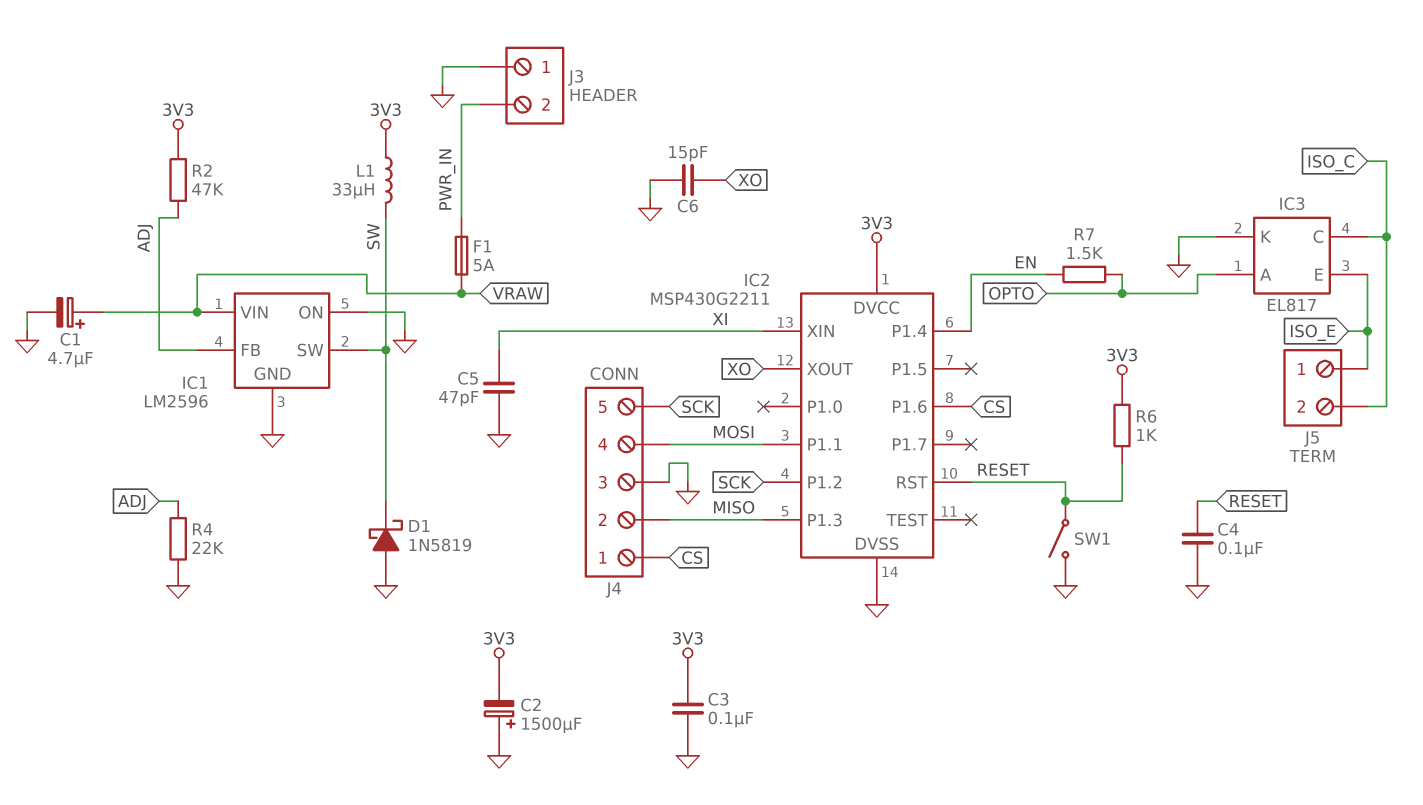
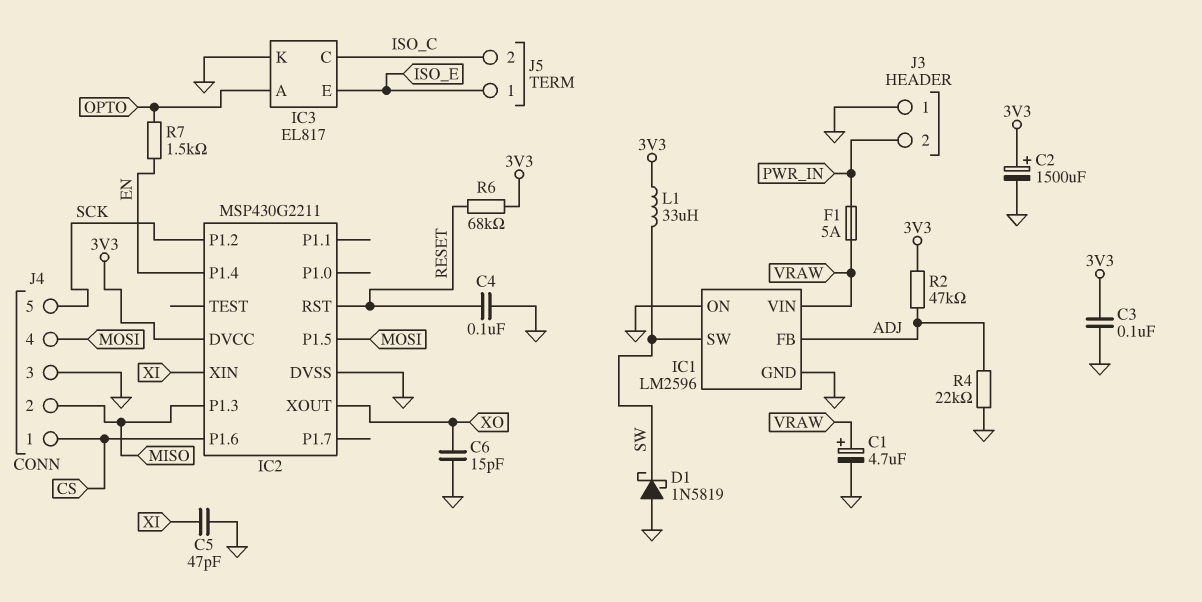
C2: 1500uF (plus GND, minus 3V3) -> 1500uF (plus 3V3, minus GND)
IC2 pin P1.1: MOSI -> none
IC2 pin P1.5: none -> MOSI
R6: 1k (3V3, RESET) -> 68k (3V3, RESET)
SW1: switch (GND, RESET) -> none

